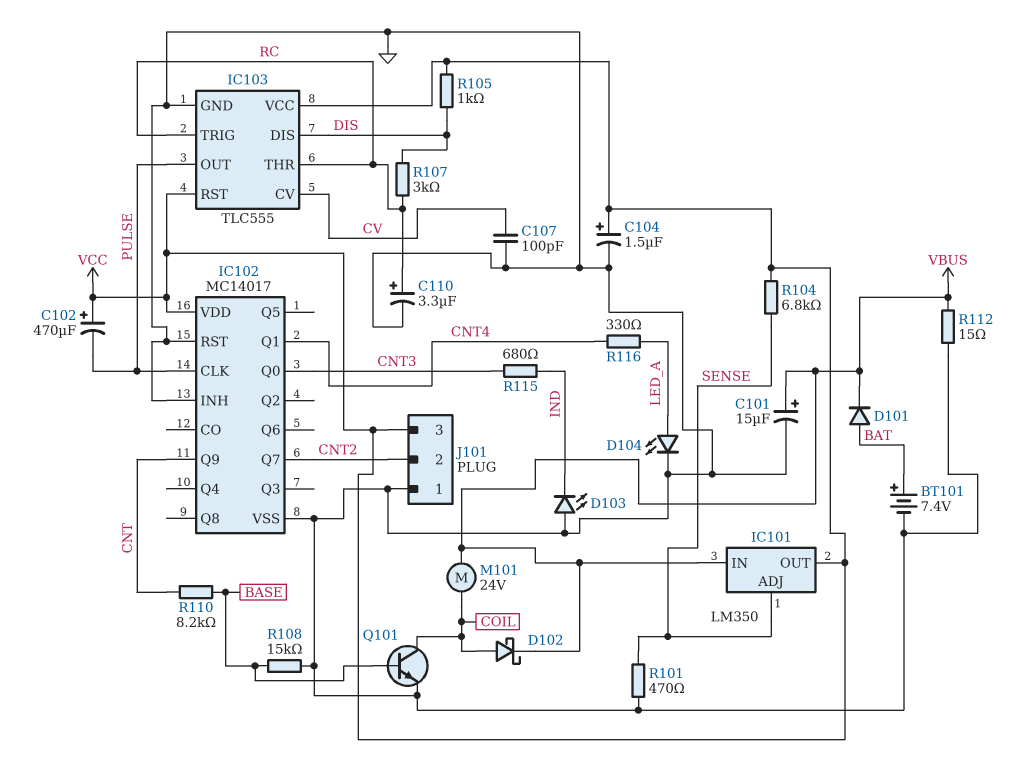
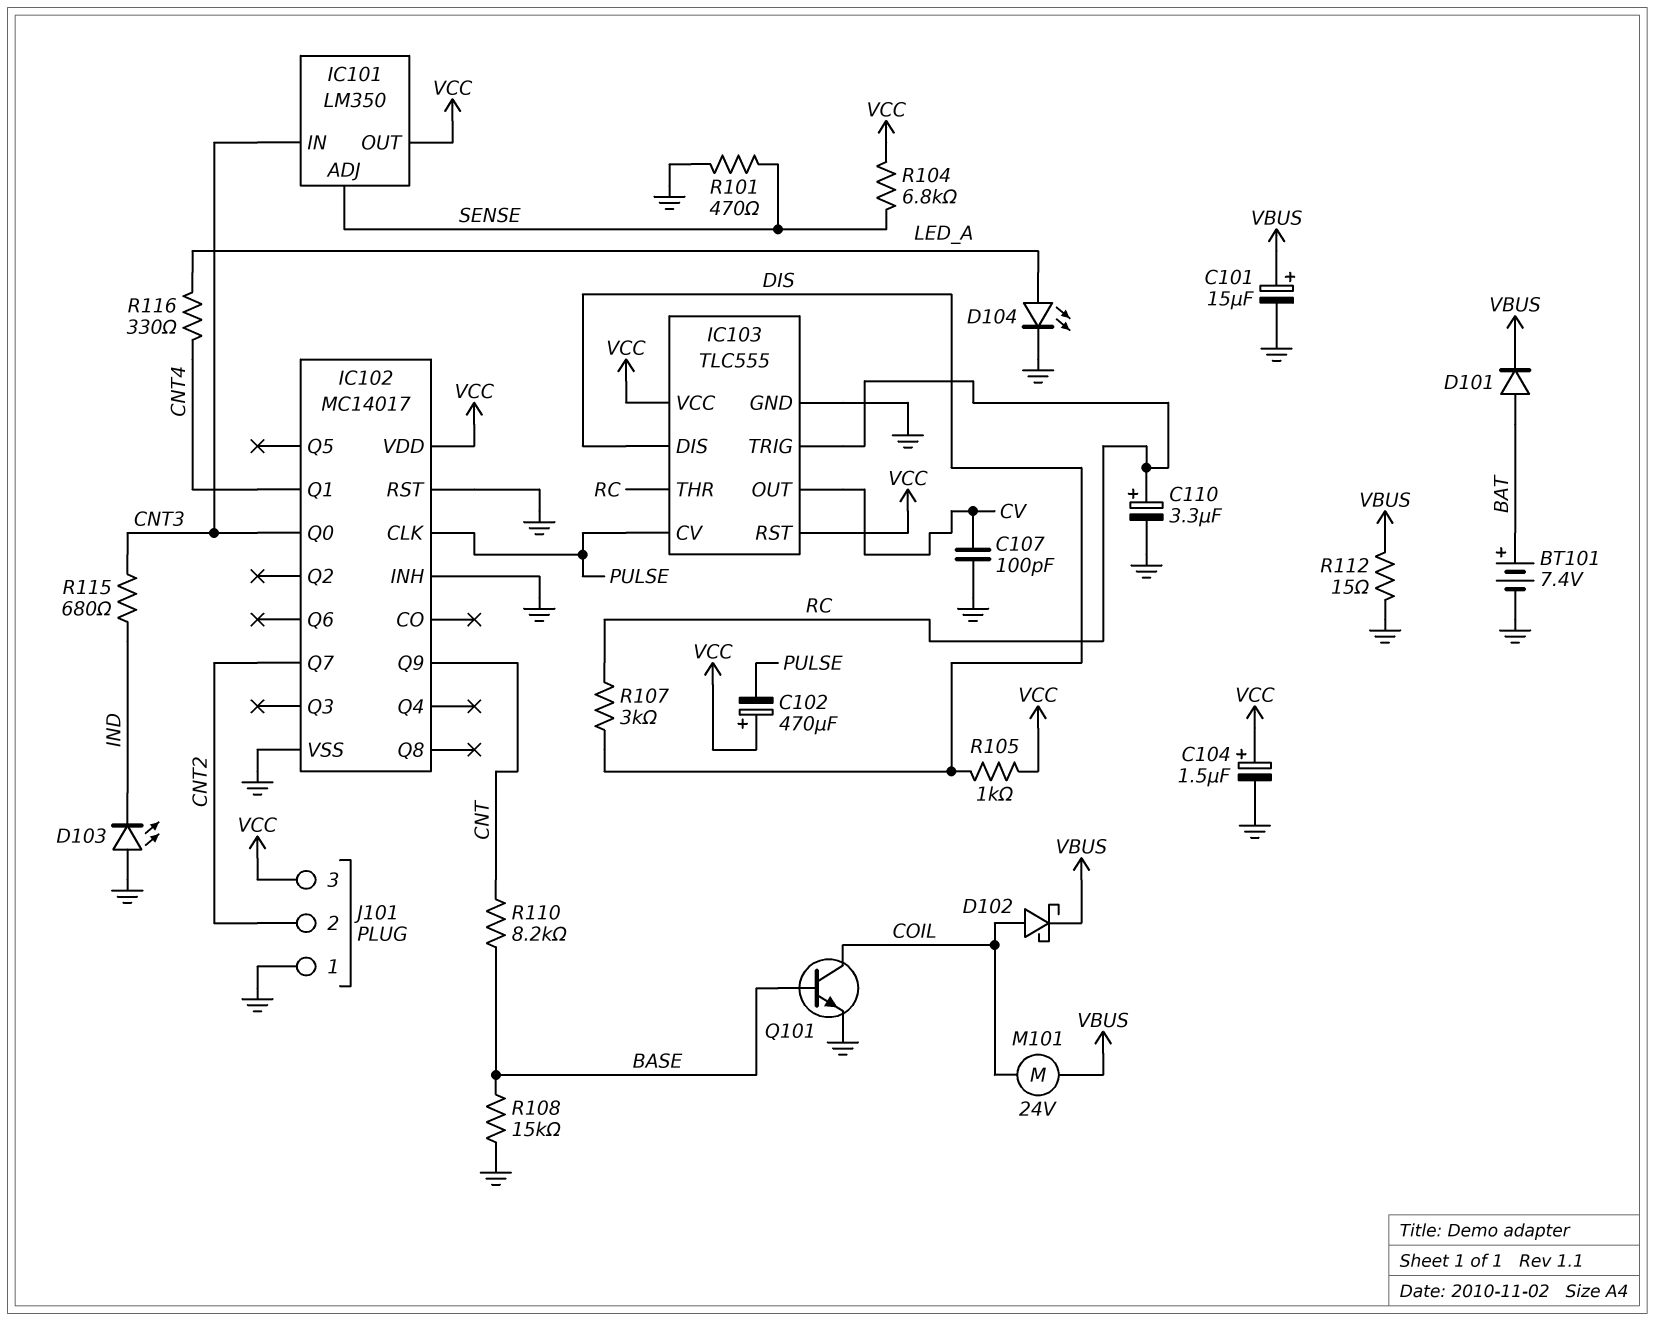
IC101 pin IN: VBUS -> CNT3
IC103 pin CV: CV -> PULSE
IC103 pin OUT: PULSE -> CV

